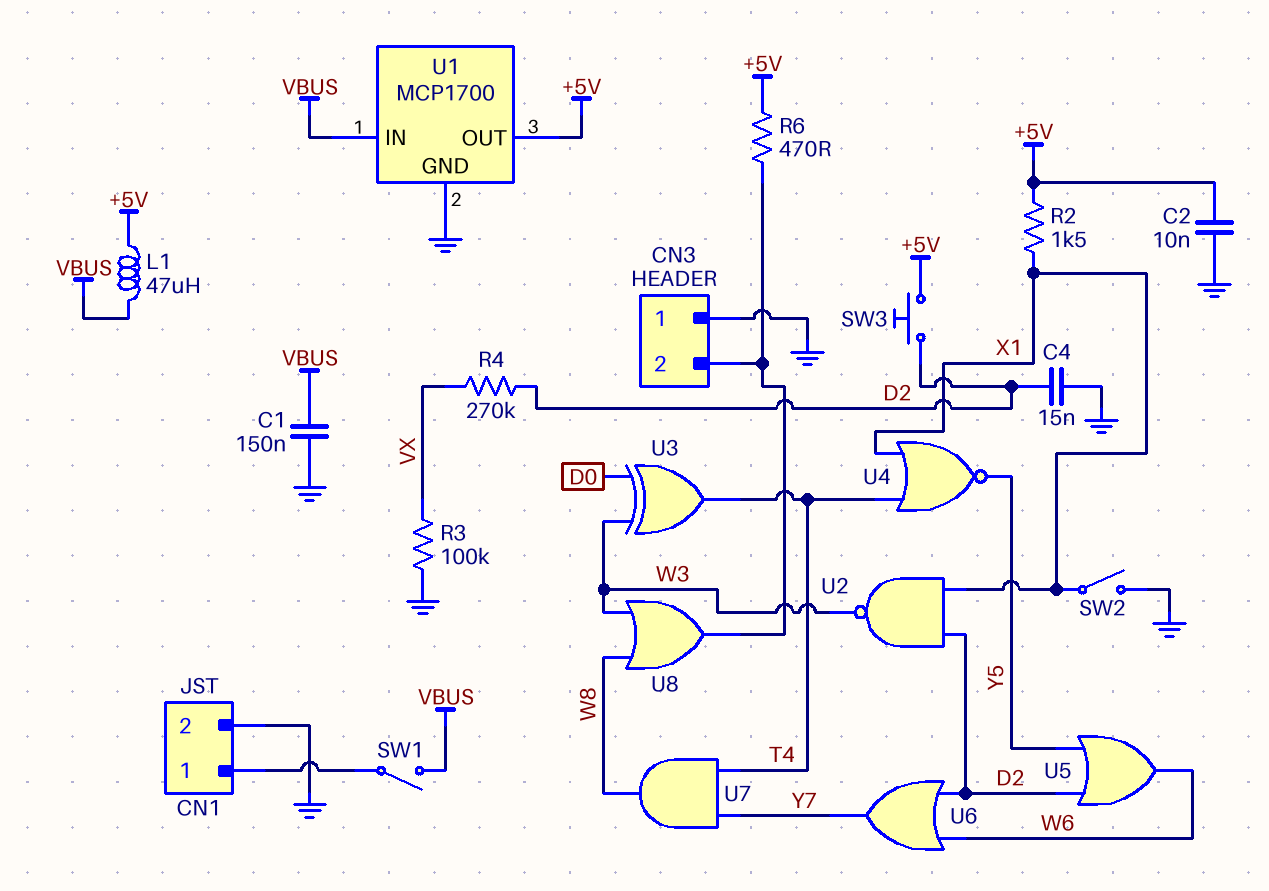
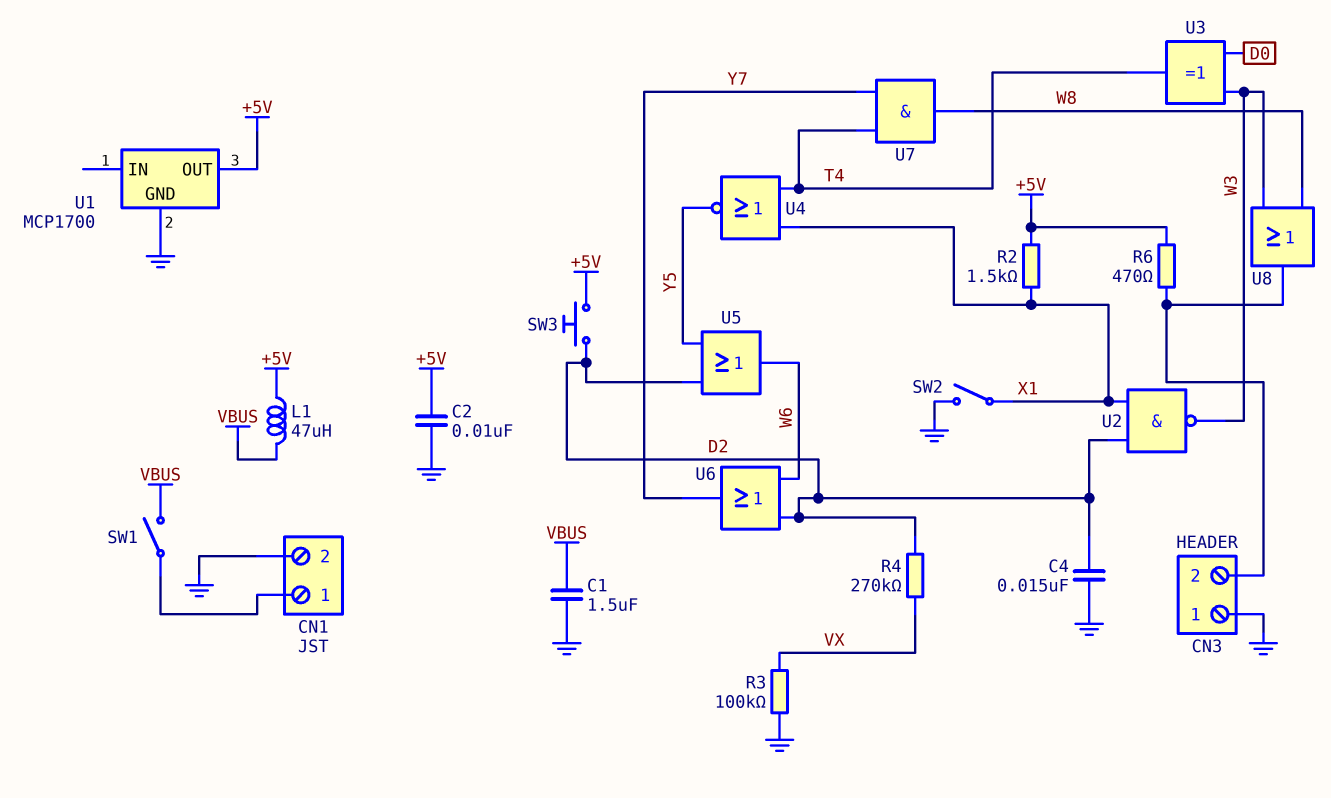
C1: 150nF (GND, VBUS) -> 1.5uF (GND, VBUS)
U1 pin IN: VBUS -> none

